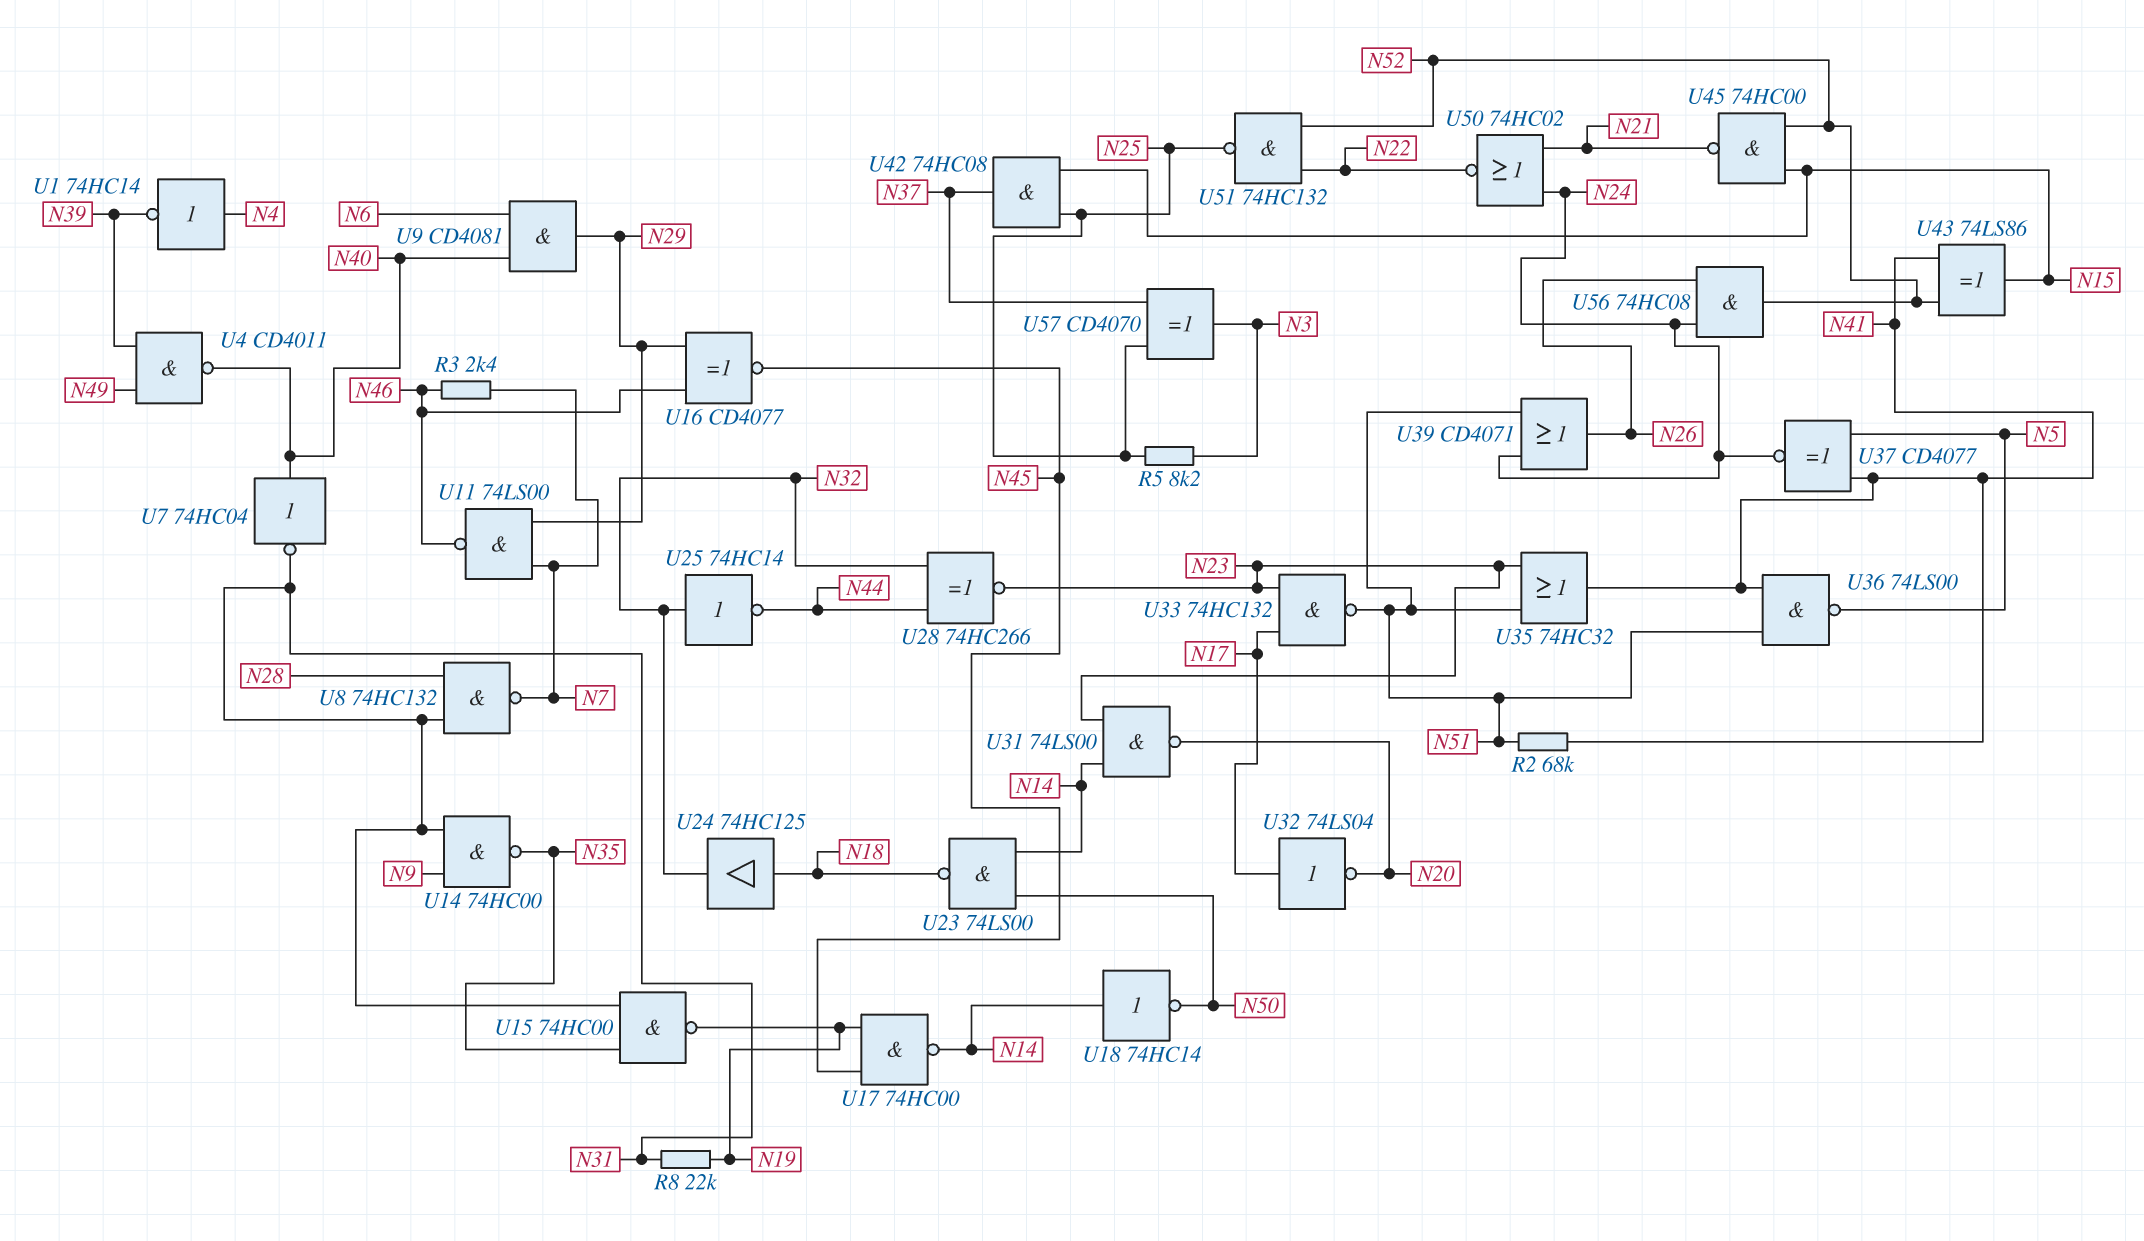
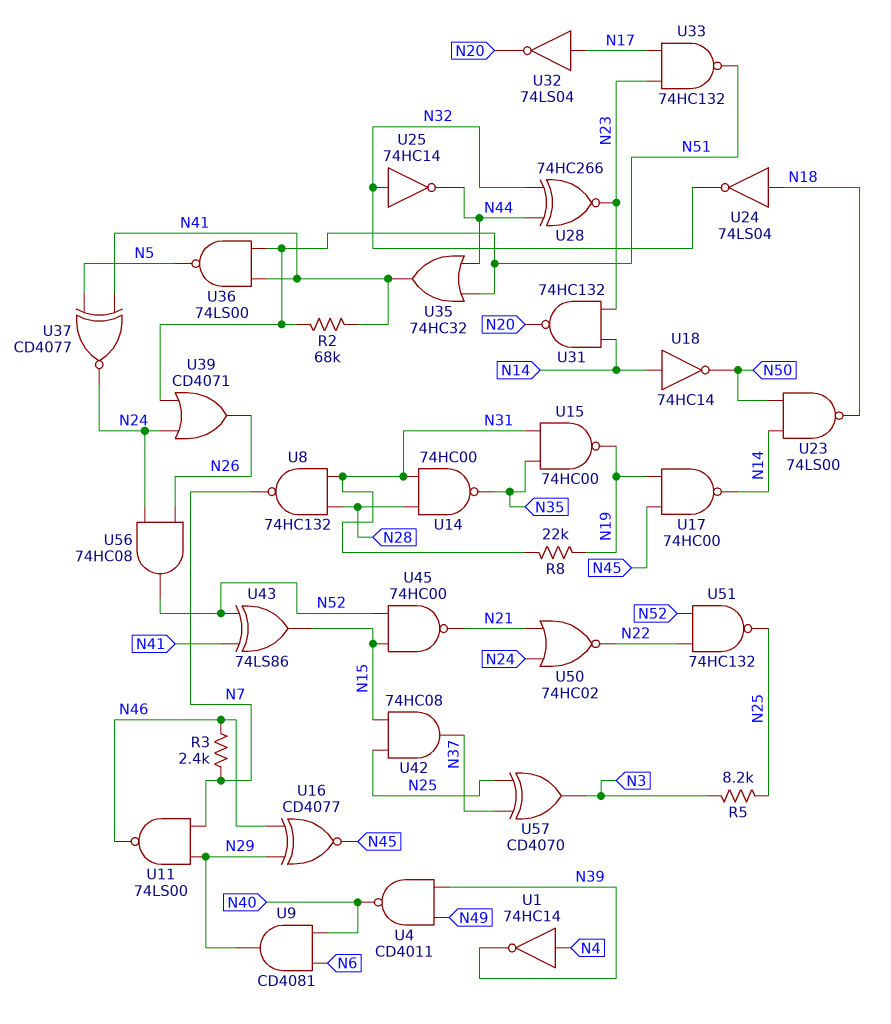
U7: NOT 74HC04 (in N40, out N31) -> none
U14: NAND 74HC00 (in N9, in N31, out N35) -> NAND 74HC00 (in N28, in N31, out N35)
U24: buffer 74HC125 (in N18, out N32) -> NOT 74LS04 (in N18, out N32)
U31: NAND 74LS00 (in N14, in N23, out N20) -> NAND 74HC132 (in N14, in N23, out N20)
U35: OR 74HC32 (in N23, in N51, out N41) -> OR 74HC32 (in N44, in N51, out N41)

